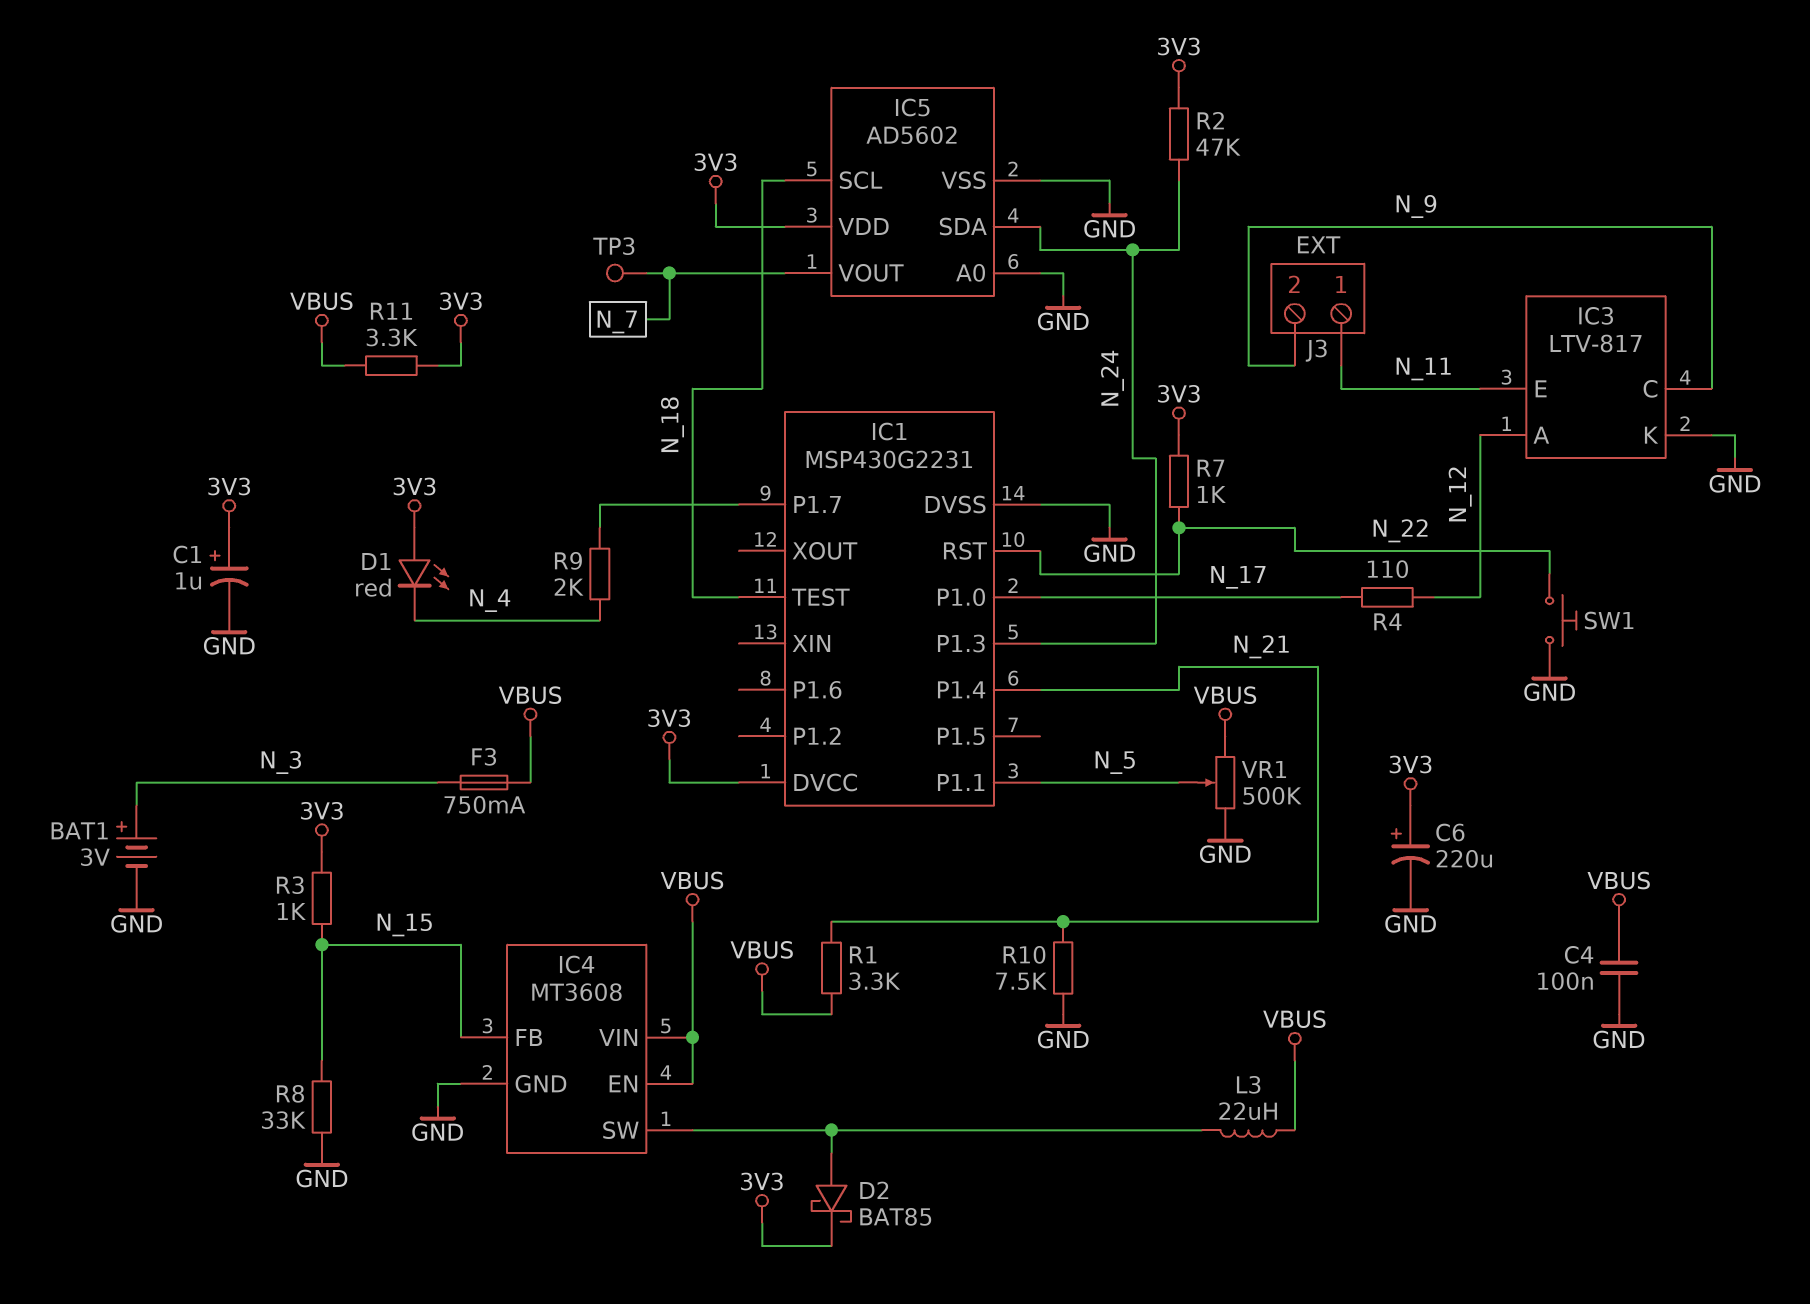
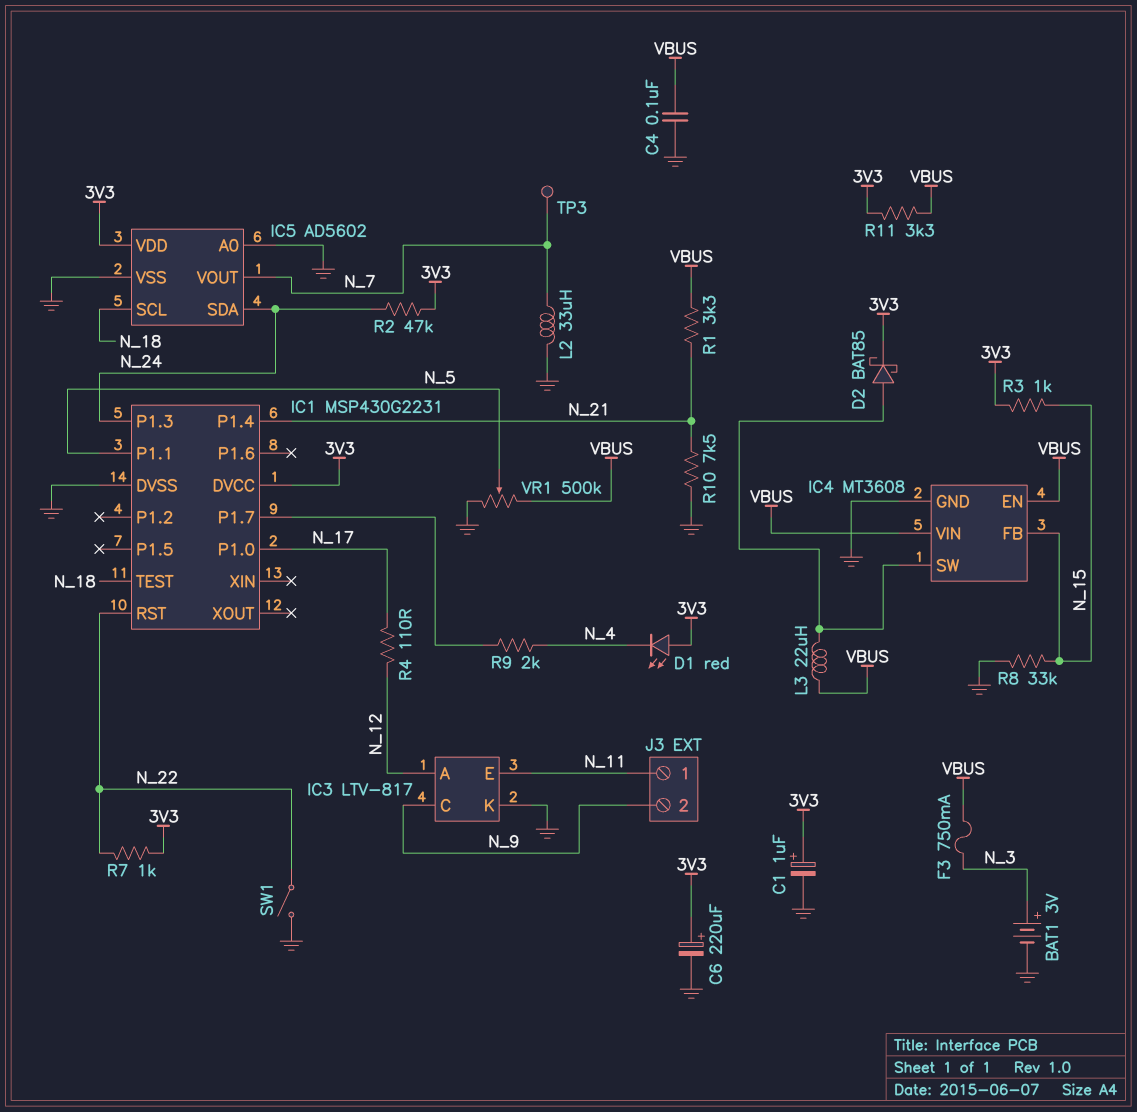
L2: none -> 33uH (GND, N_7)
SW1: button (GND, N_22) -> switch (GND, N_22)

